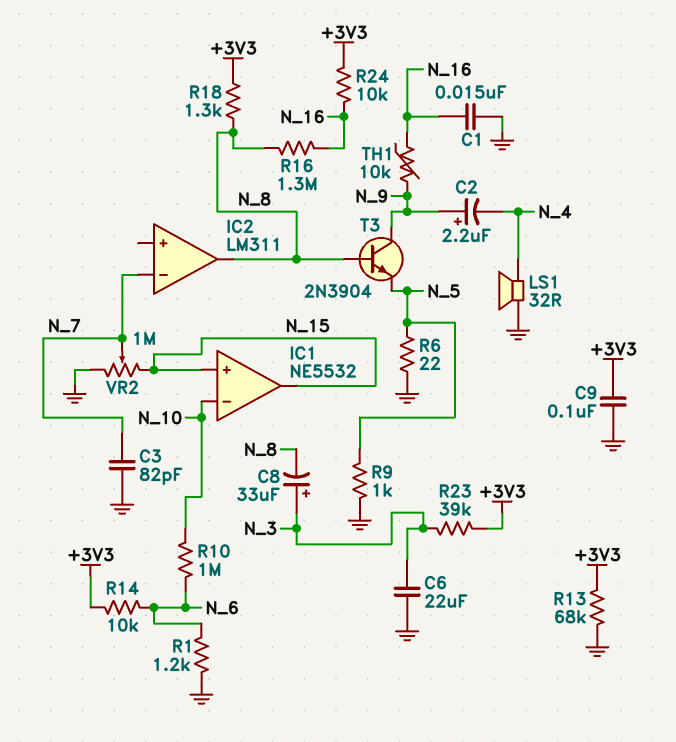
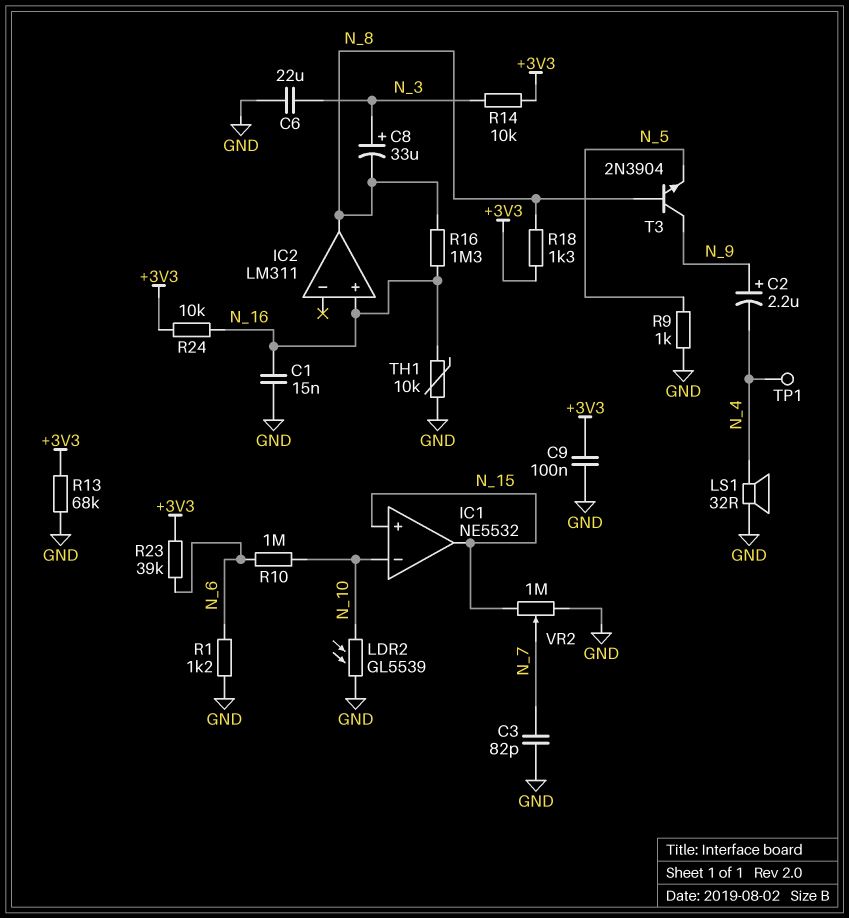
IC2 pin in+: none -> N_16
IC2 pin in-: N_7 -> none
LDR2: none -> GL5539 (GND, N_10)
R6: 22 (GND, N_5) -> none
R14: 10k (+3V3, N_6) -> 10k (+3V3, N_3)
R23: 39k (+3V3, N_3) -> 39k (+3V3, N_6)
TH1: 10k (N_9, N_16) -> 10k (GND, N_16)
TP1: none -> test point (N_4)

